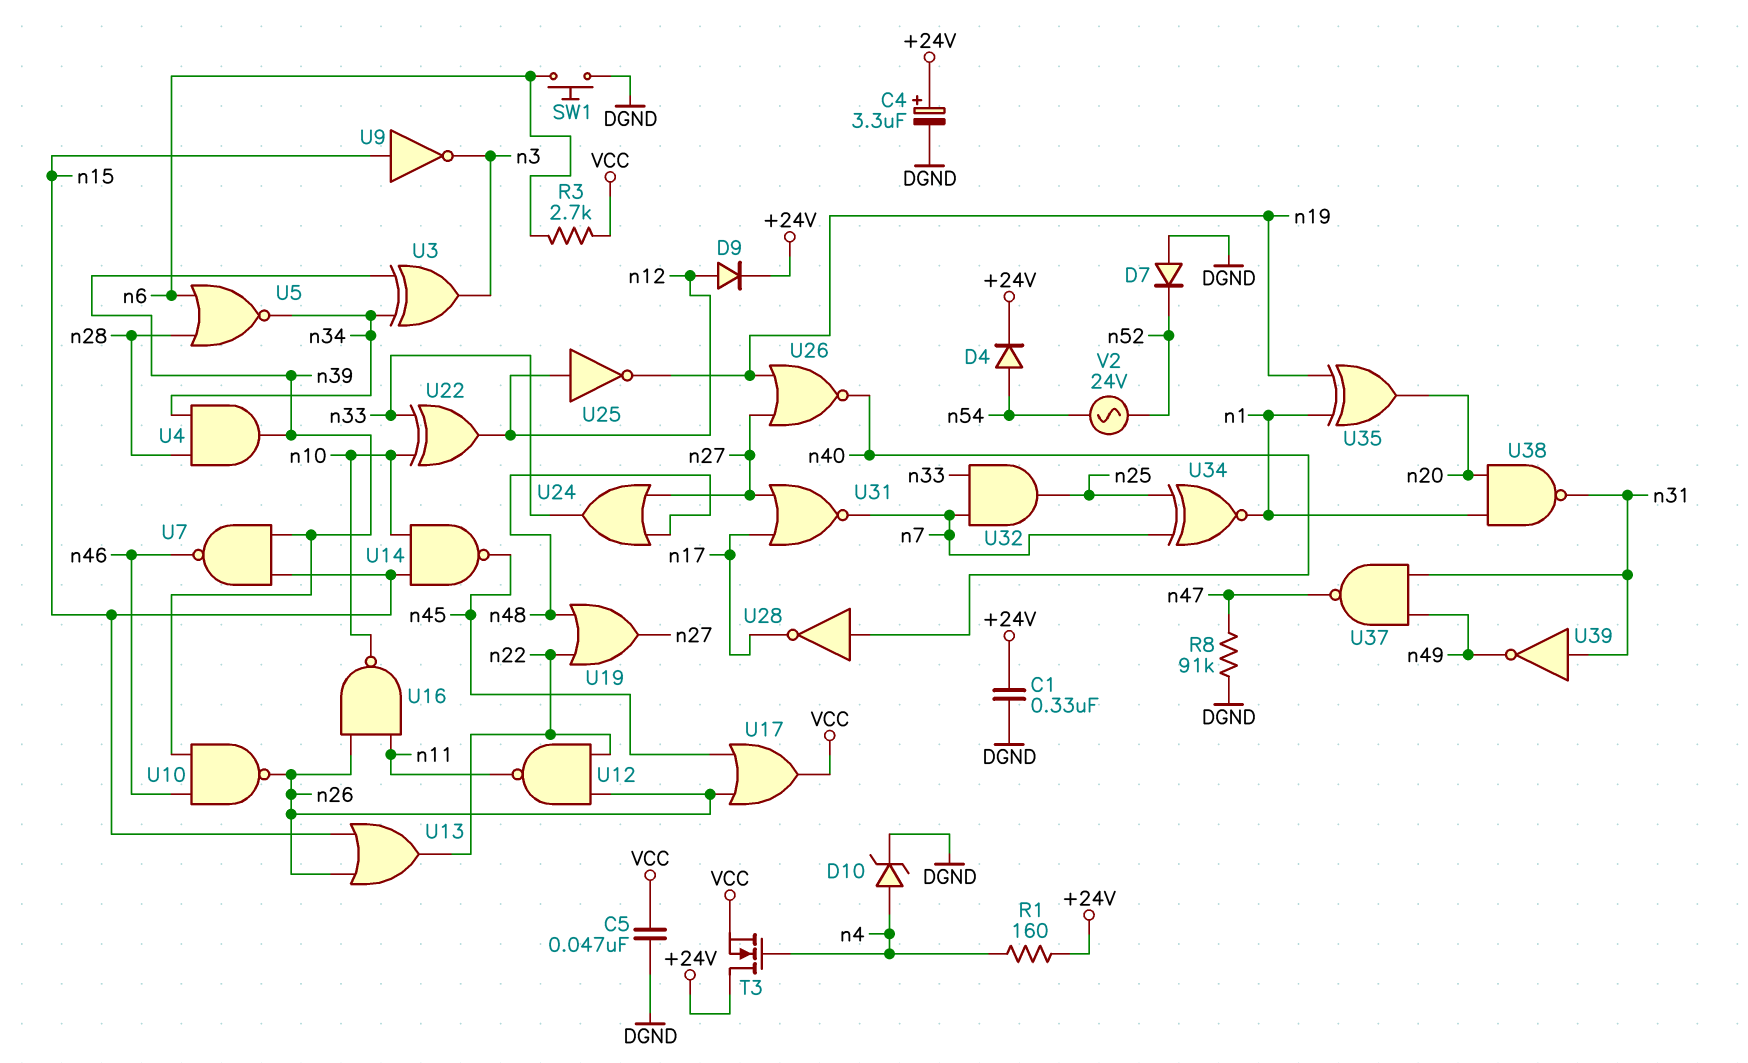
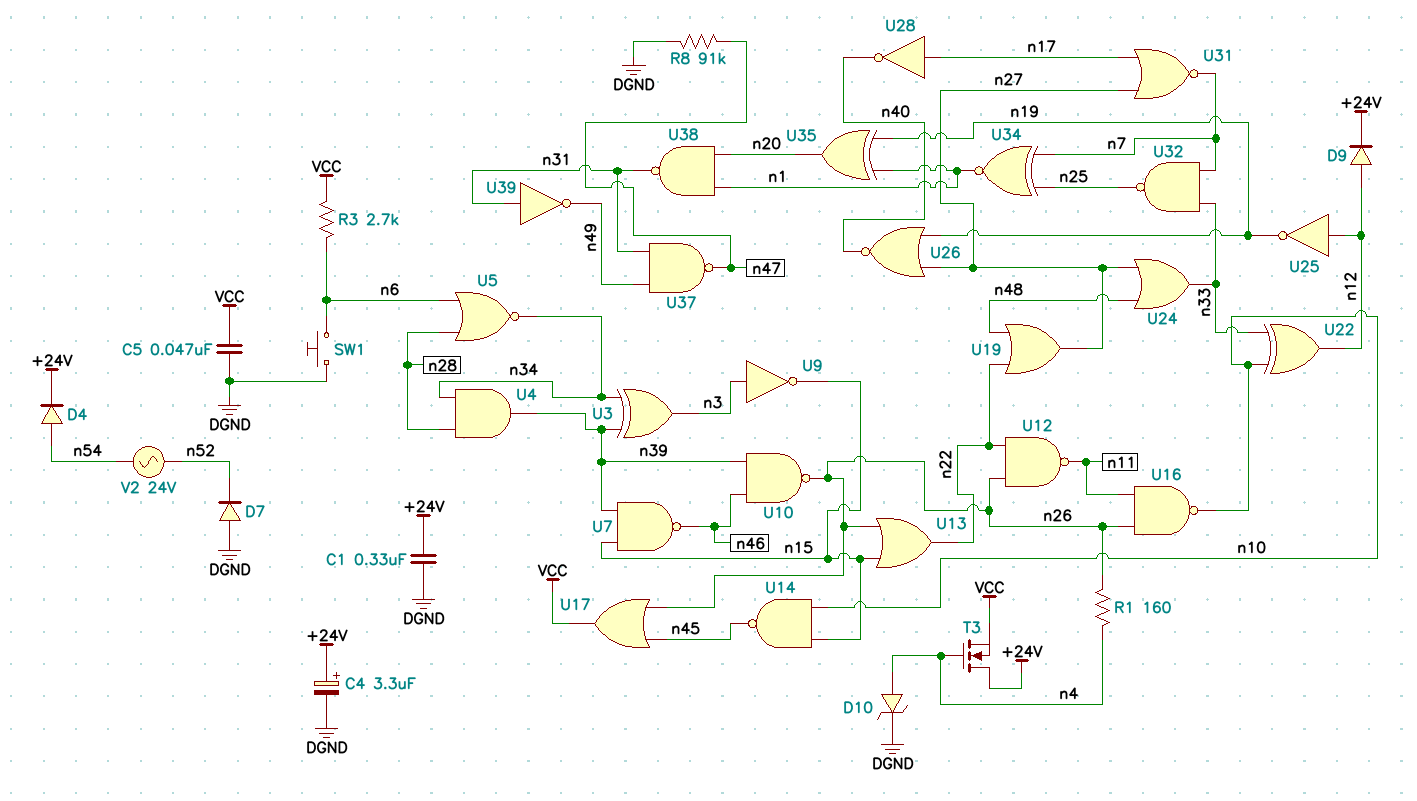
R1: 160 (+24V, n4) -> 160 (n4, n26)
U9: NOT (in n15, out n3) -> NOT (in n3, out n15)
U28: NOT (in n40, out n17) -> NOT (in n17, out n40)
U32: AND (in n7, in n33, out n25) -> NAND (in n7, in n33, out n25)

